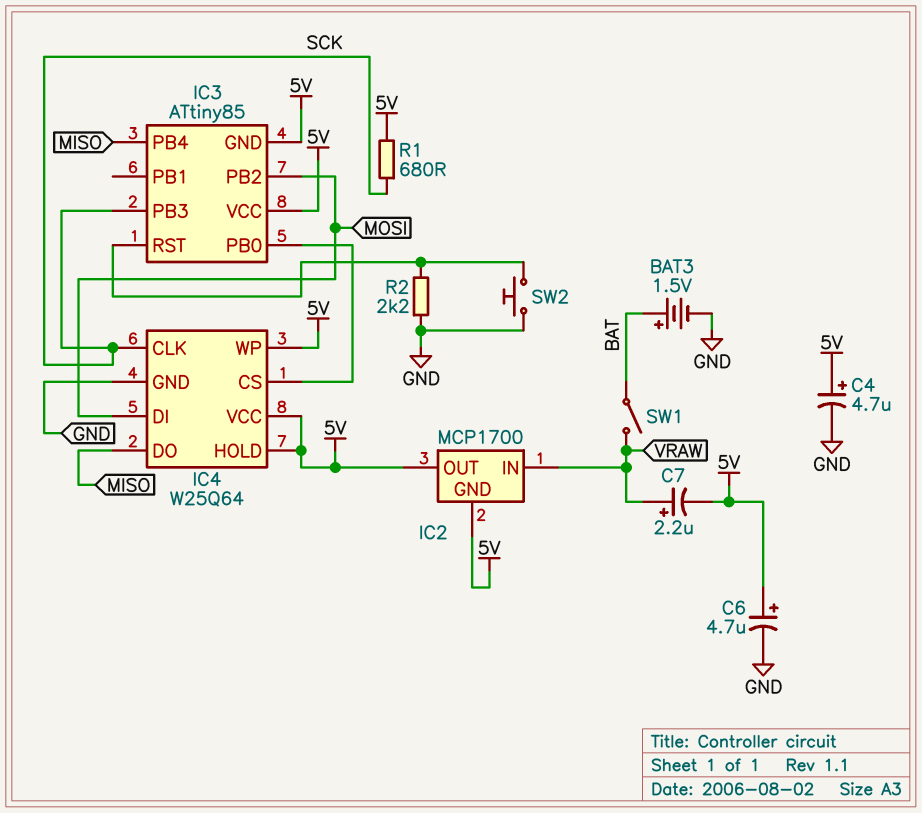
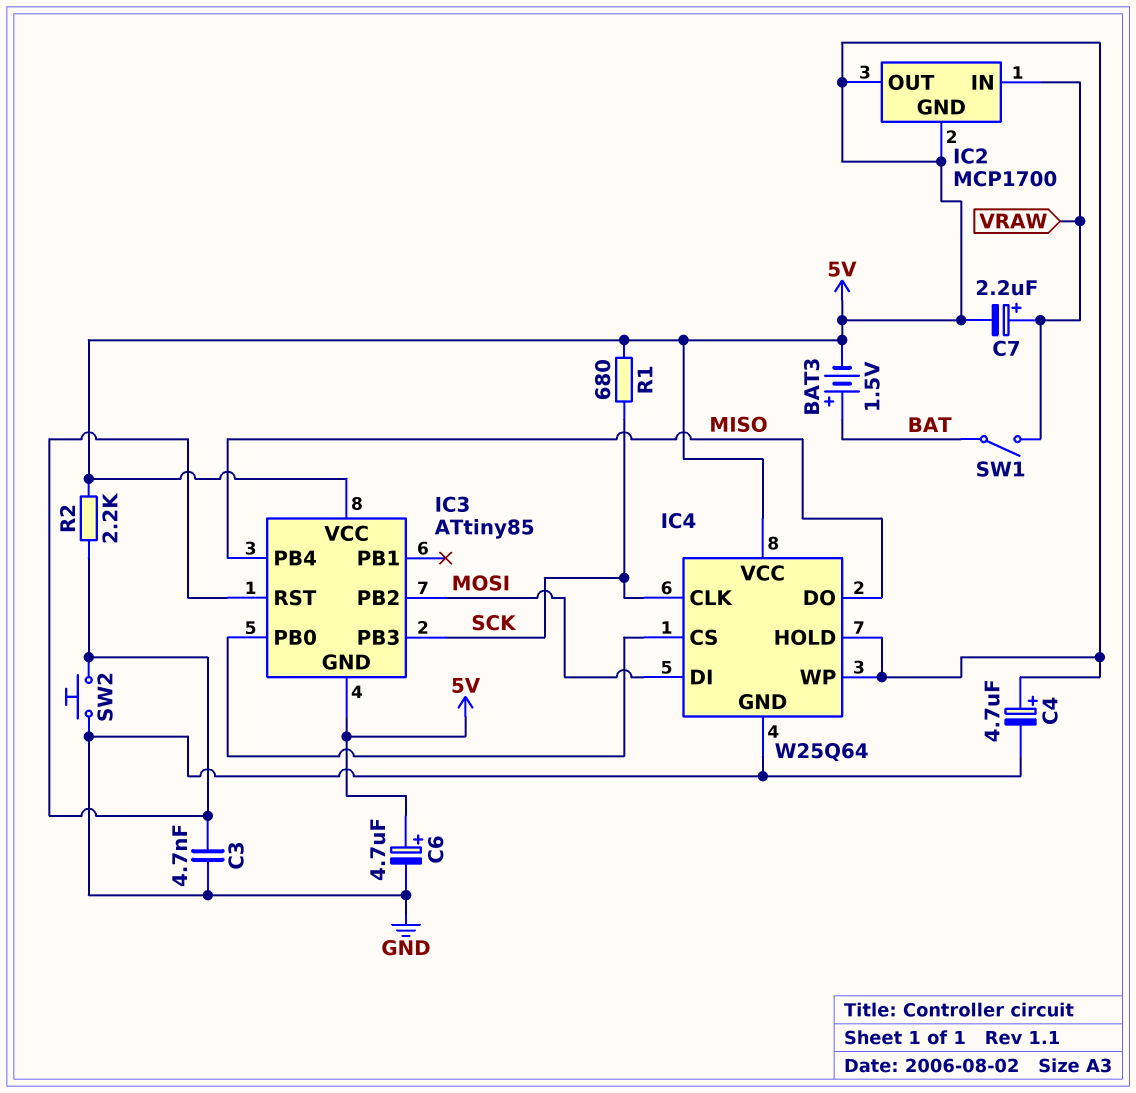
BAT3: 1.5V (plus BAT, minus GND) -> 1.5V (plus BAT, minus 5V)
C3: none -> 4.7nF (GND, IC3/RST)
R2: 2.2k (GND, IC3/RST) -> 2.2k (5V, IC3/RST)

